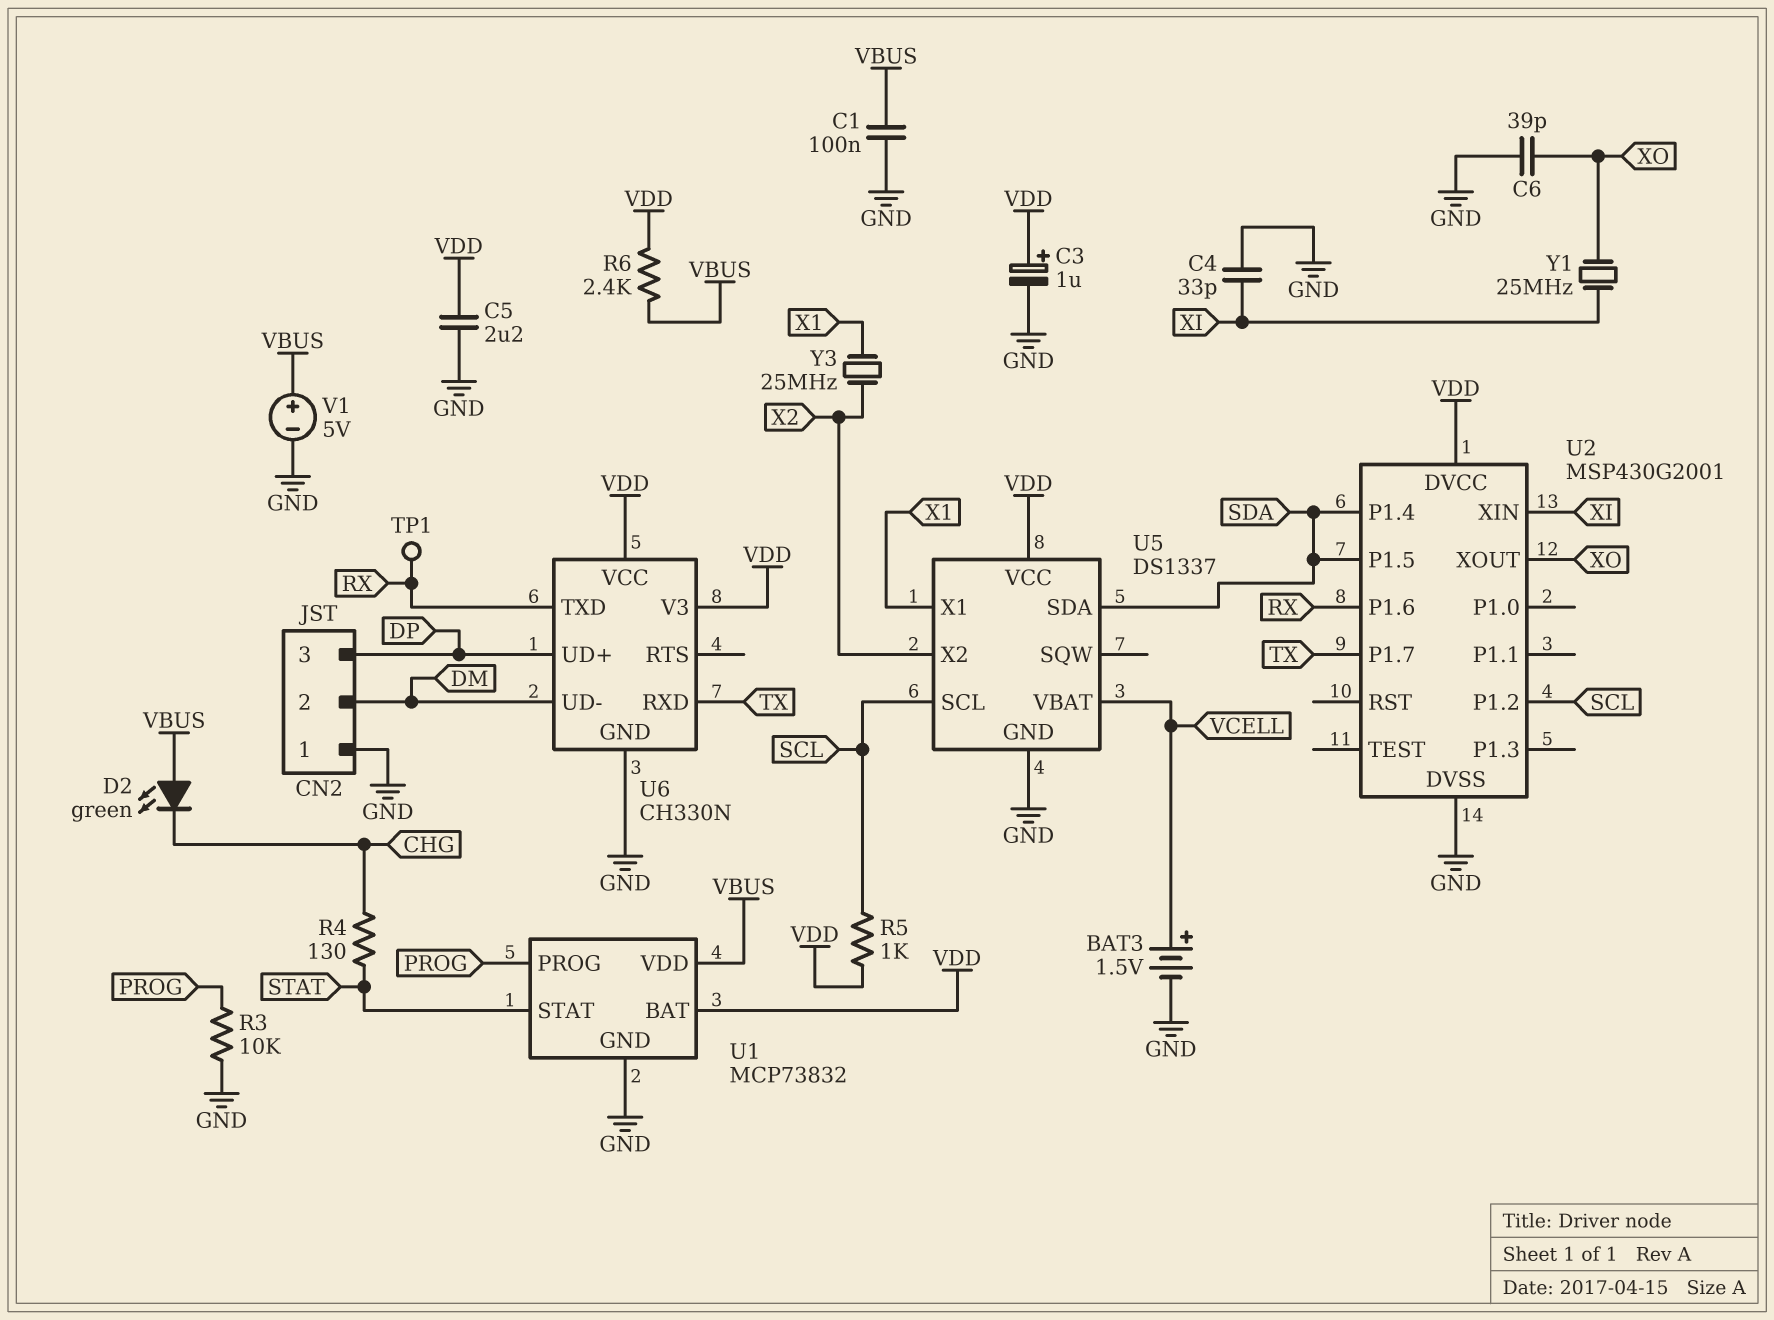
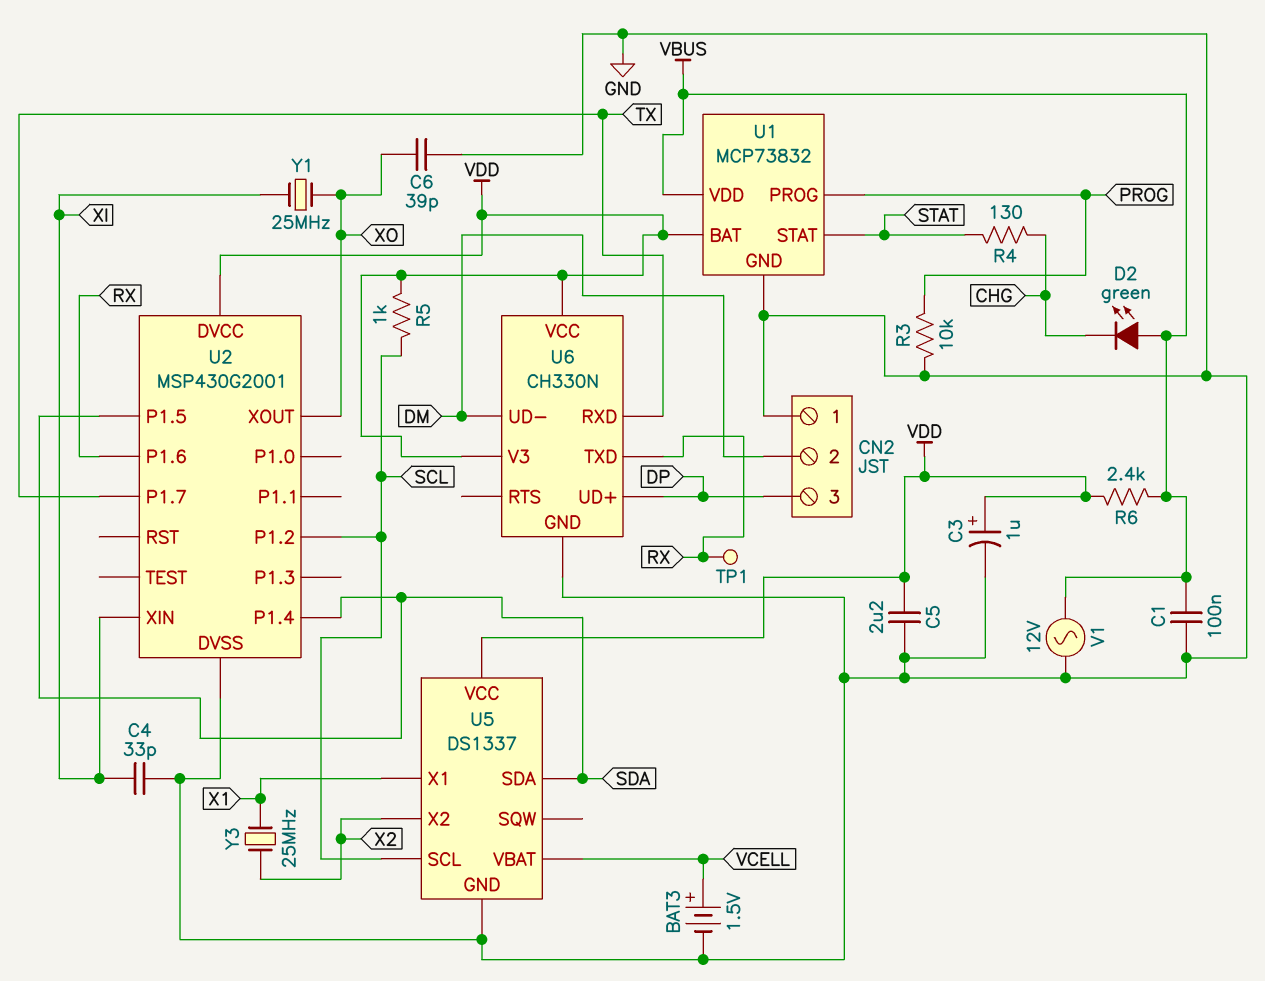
V1: 5V (plus VBUS, minus GND) -> AC 12V (GND, VBUS)

